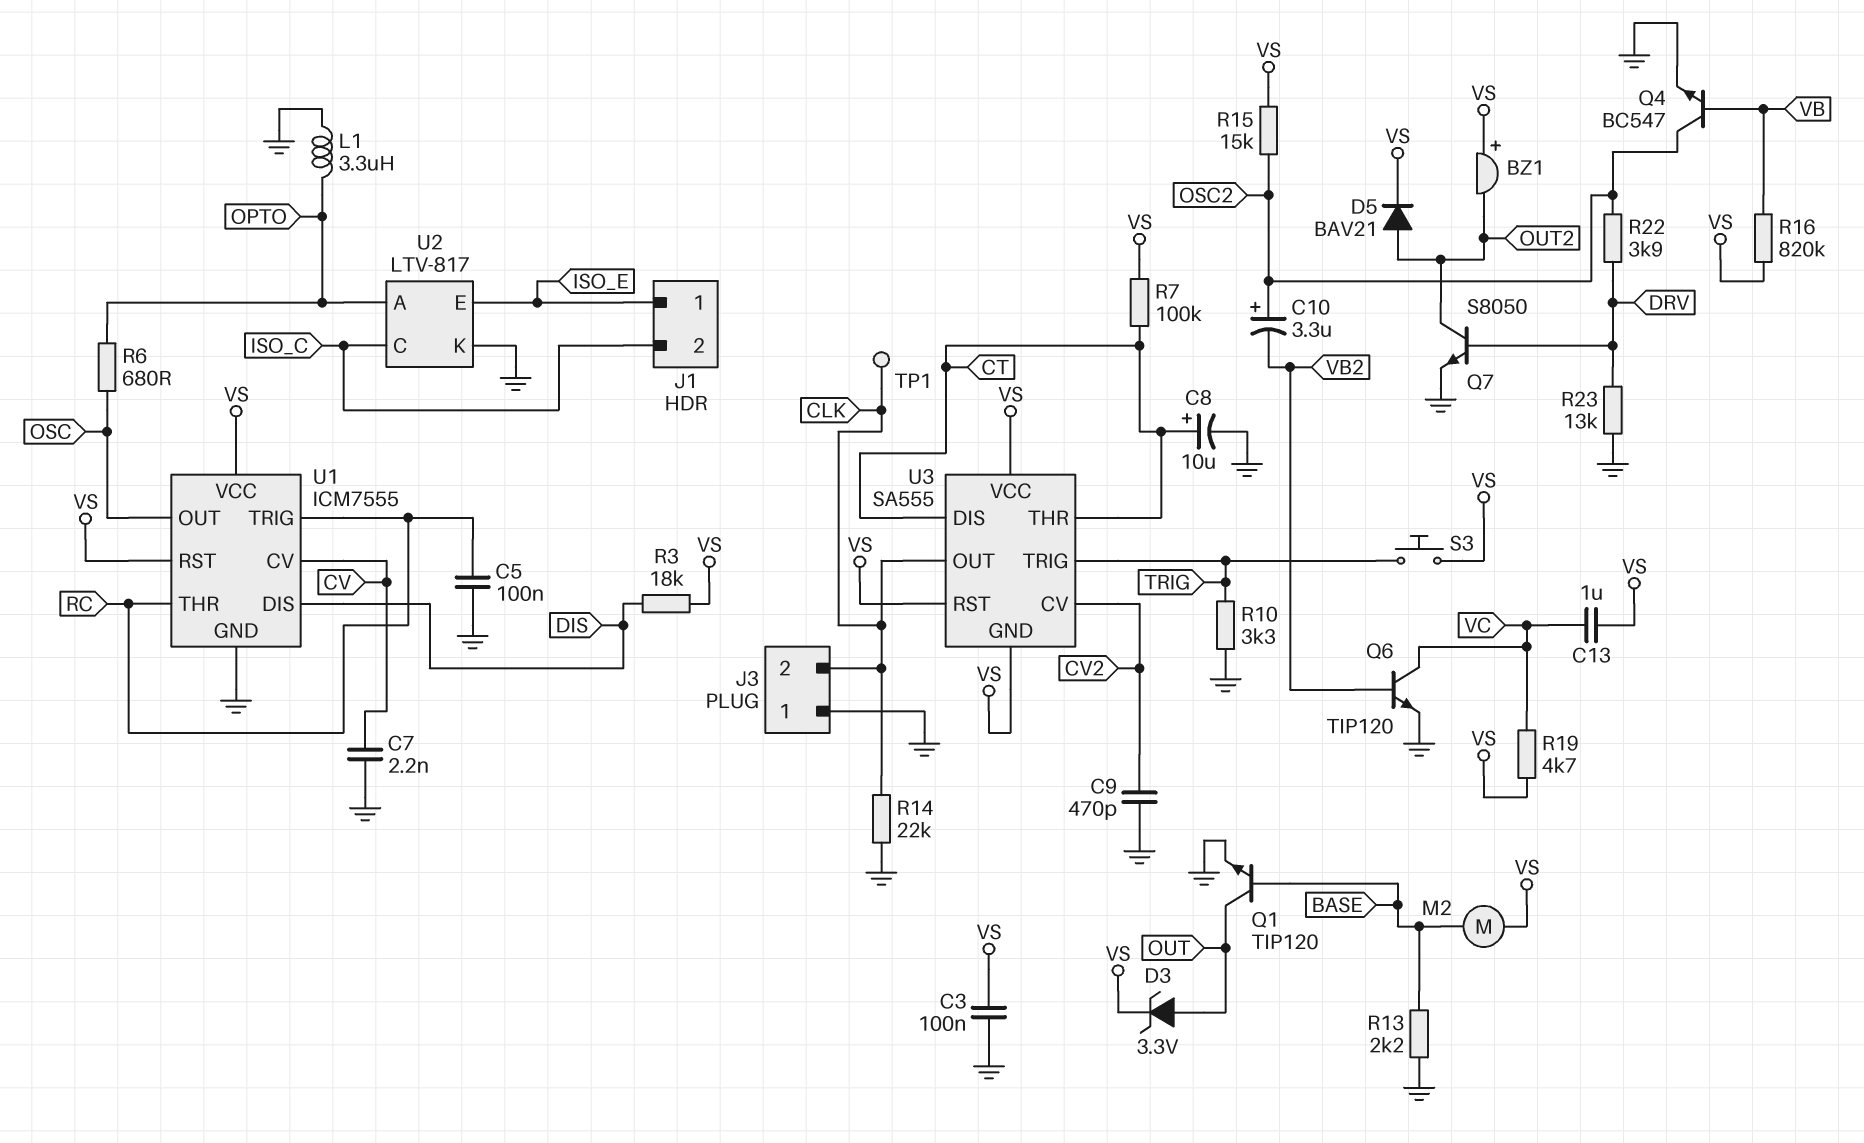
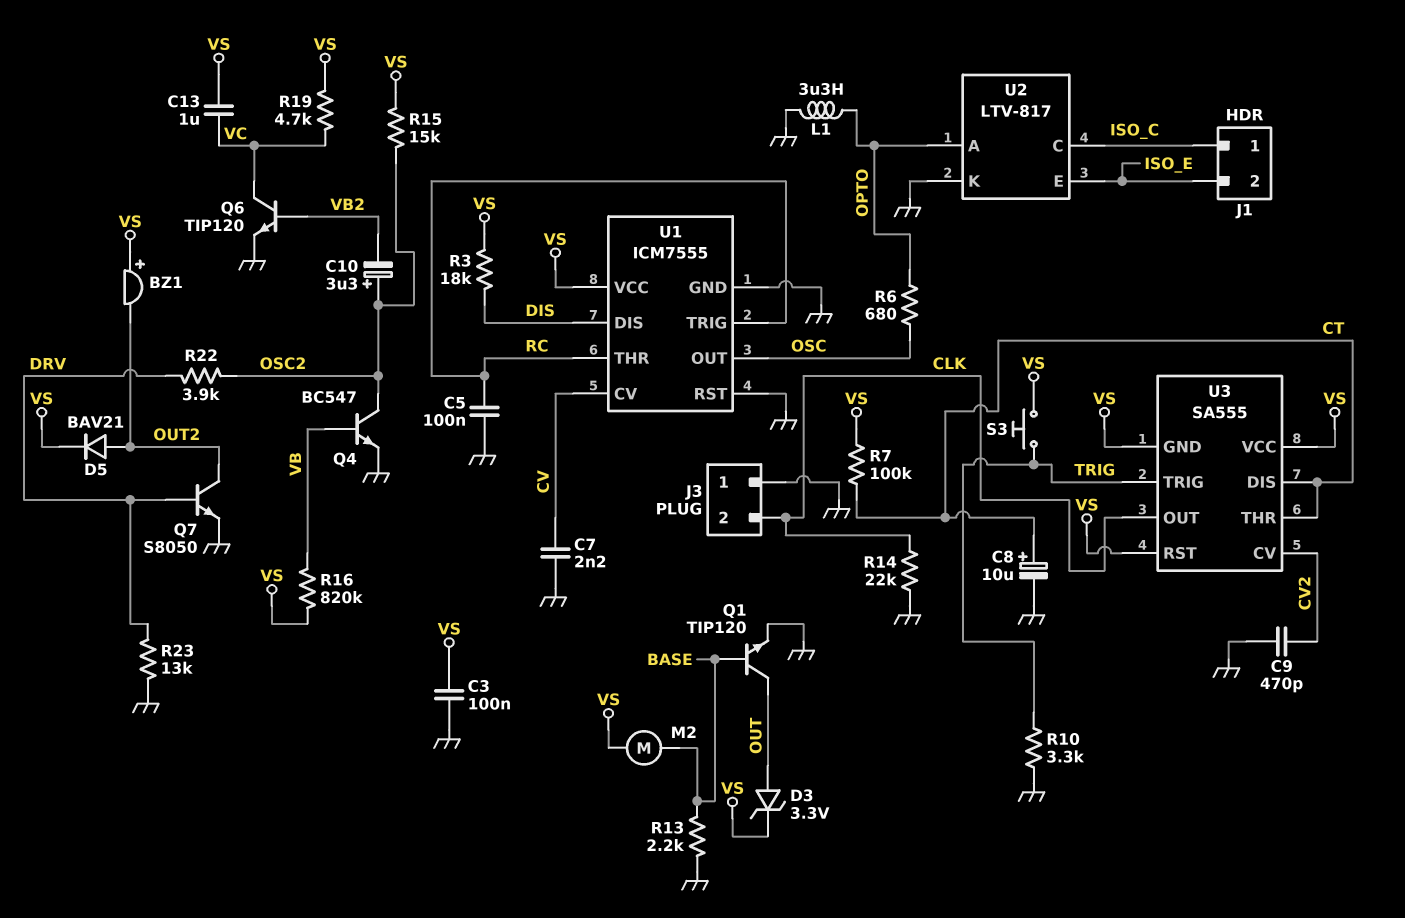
J1 pin 1: ISO_E -> ISO_C
J1 pin 2: ISO_C -> ISO_E
TP1: test point (CLK) -> none
U1 pin RST: VS -> GND

